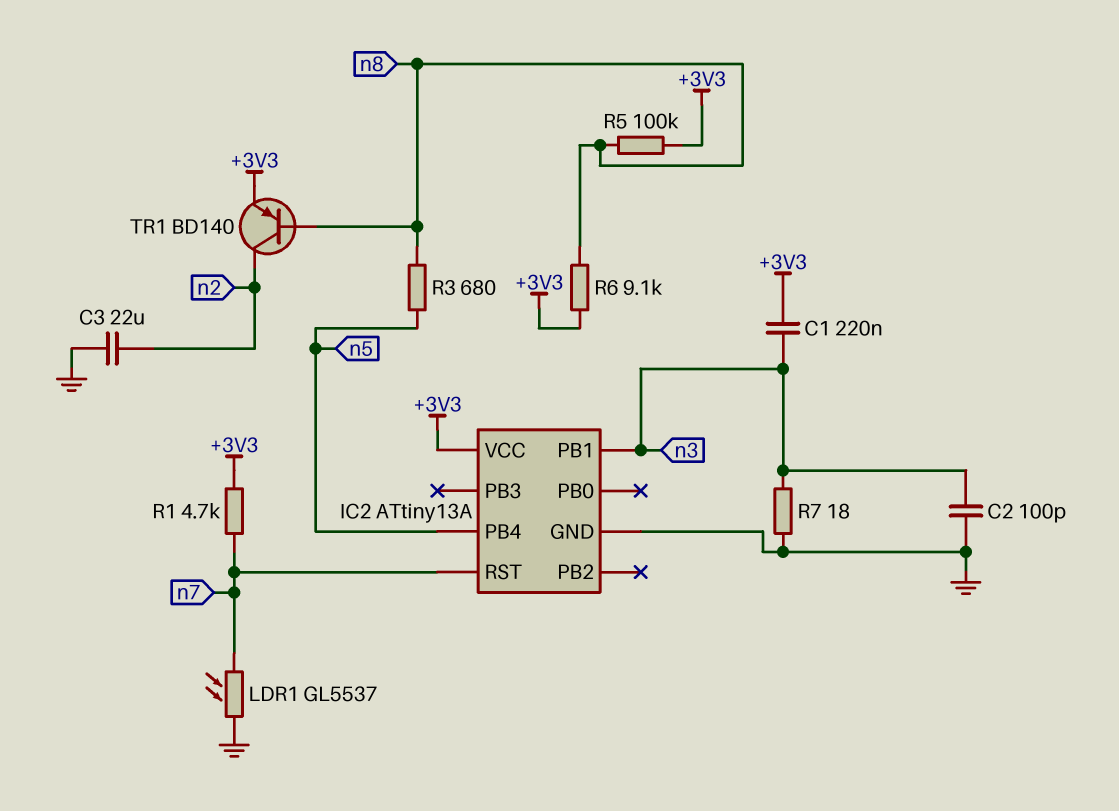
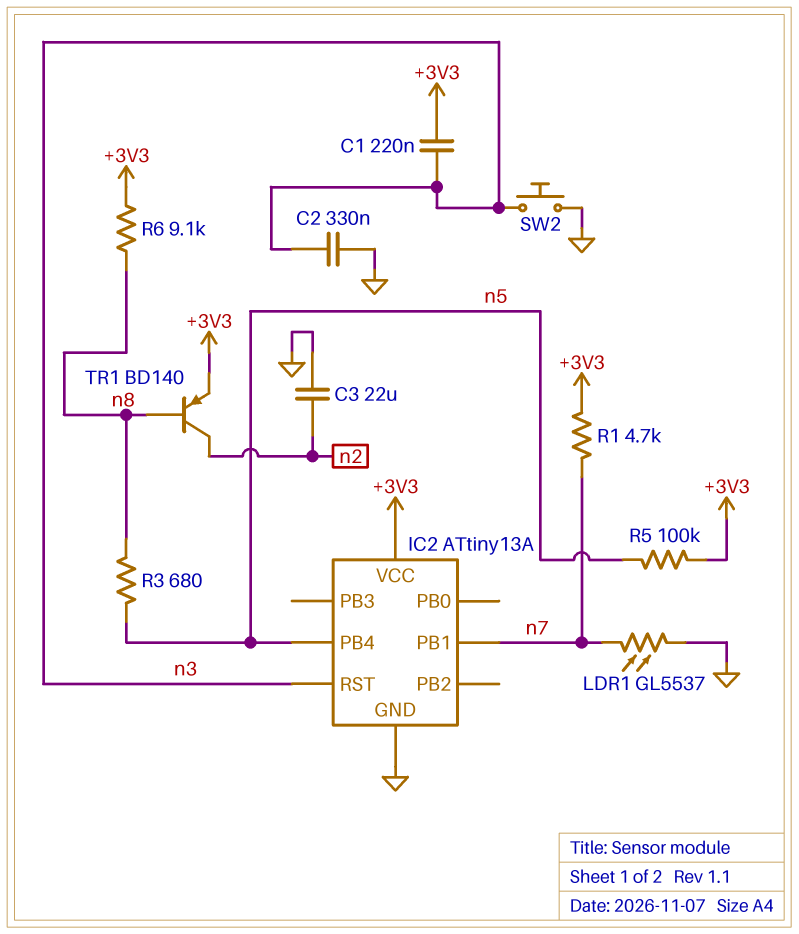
C2: 100pF (GND, n3) -> 330nF (GND, n3)
IC2 pin PB1: n3 -> n7
IC2 pin RST: n7 -> n3
R5: 100k (+3V3, n8) -> 100k (+3V3, n5)
R7: 18 (GND, n3) -> none
SW2: none -> button (GND, n3)

